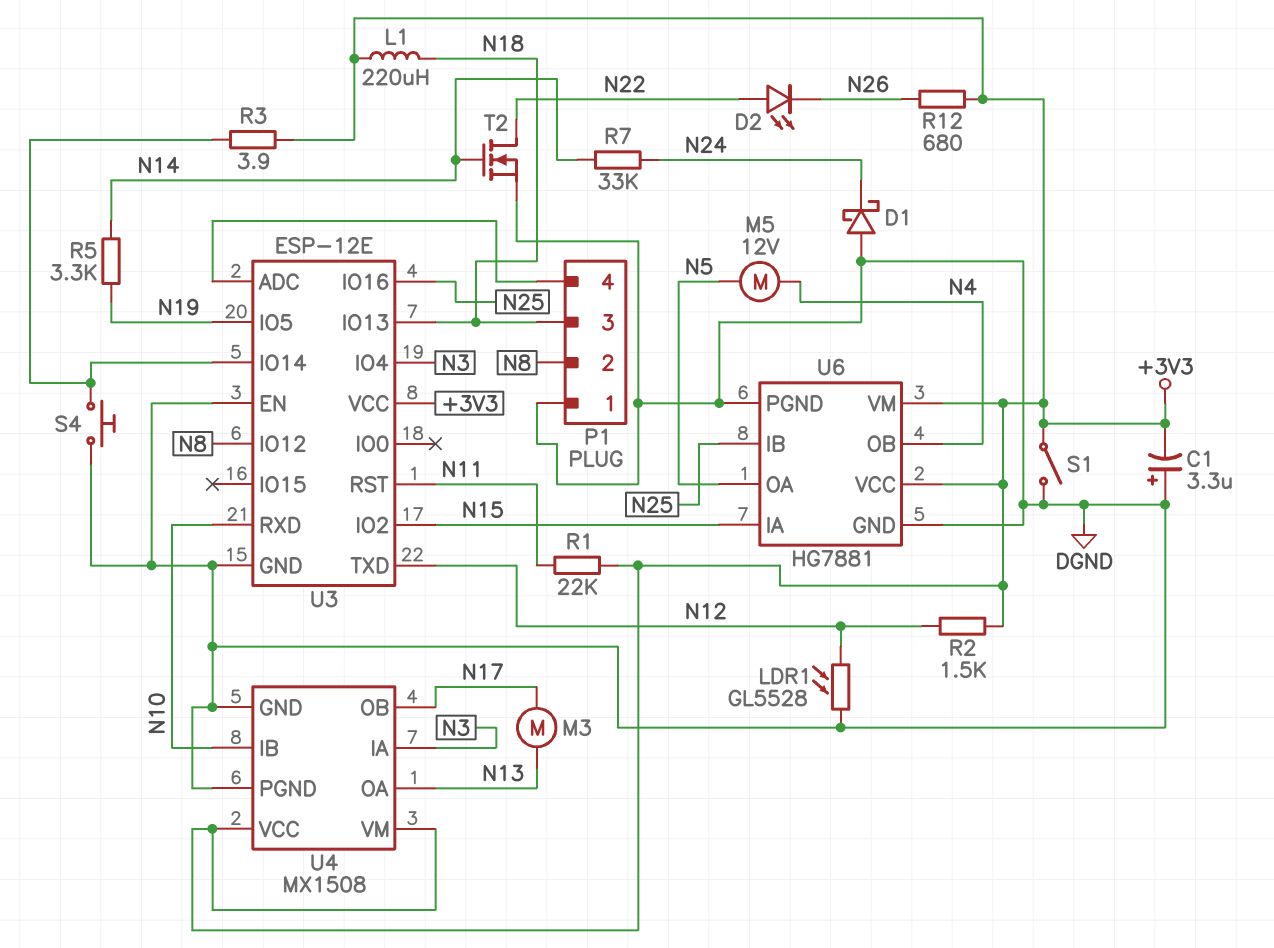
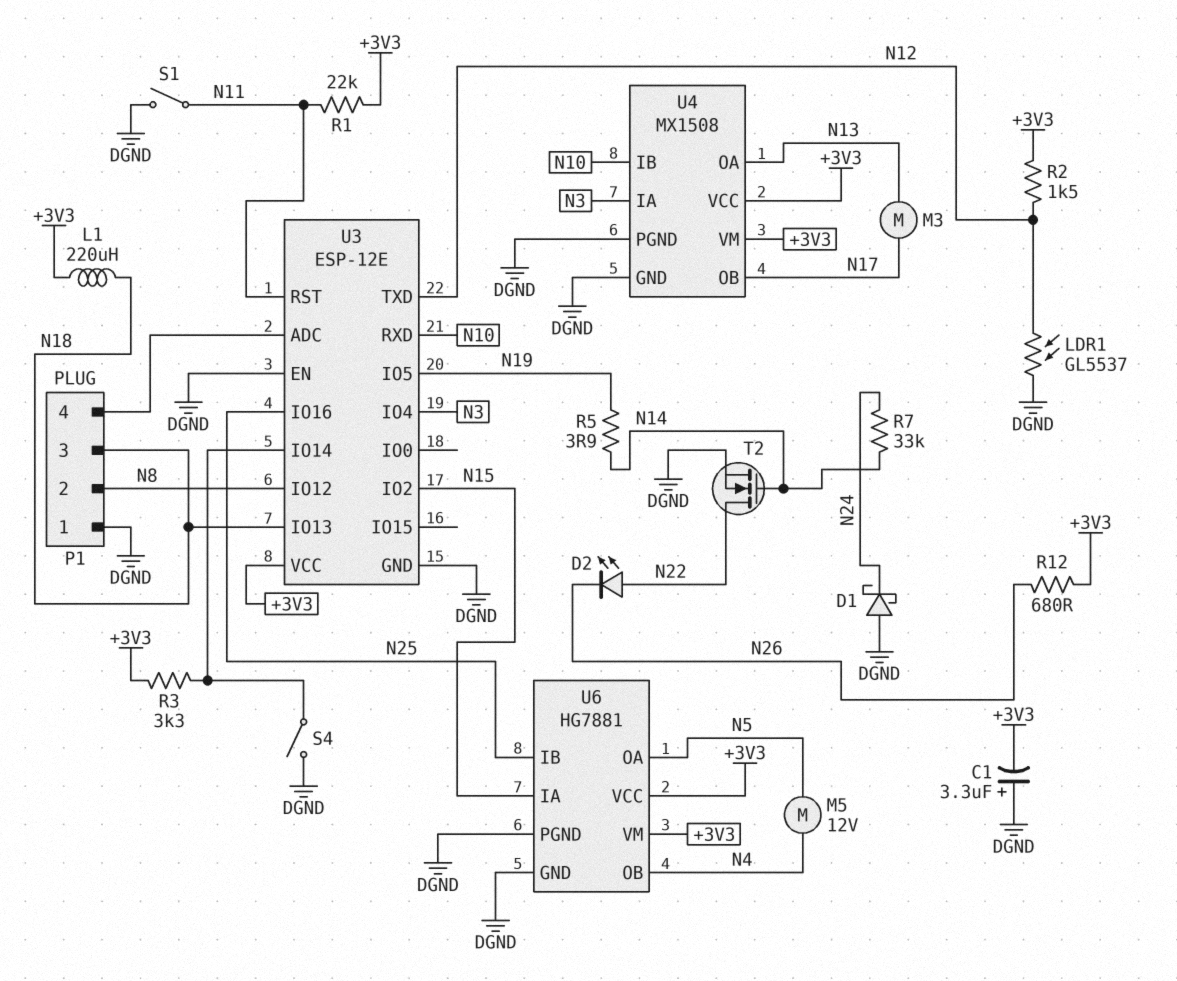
LDR1: GL5528 (DGND, N12) -> GL5537 (DGND, N12)
R3: 3.9 (+3V3, U3/IO14) -> 3.3k (+3V3, U3/IO14)
R5: 3.3k (N14, N19) -> 3.9 (N14, N19)
S1: switch (+3V3, DGND) -> switch (DGND, N11)
S4: button (DGND, U3/IO14) -> switch (DGND, U3/IO14)

